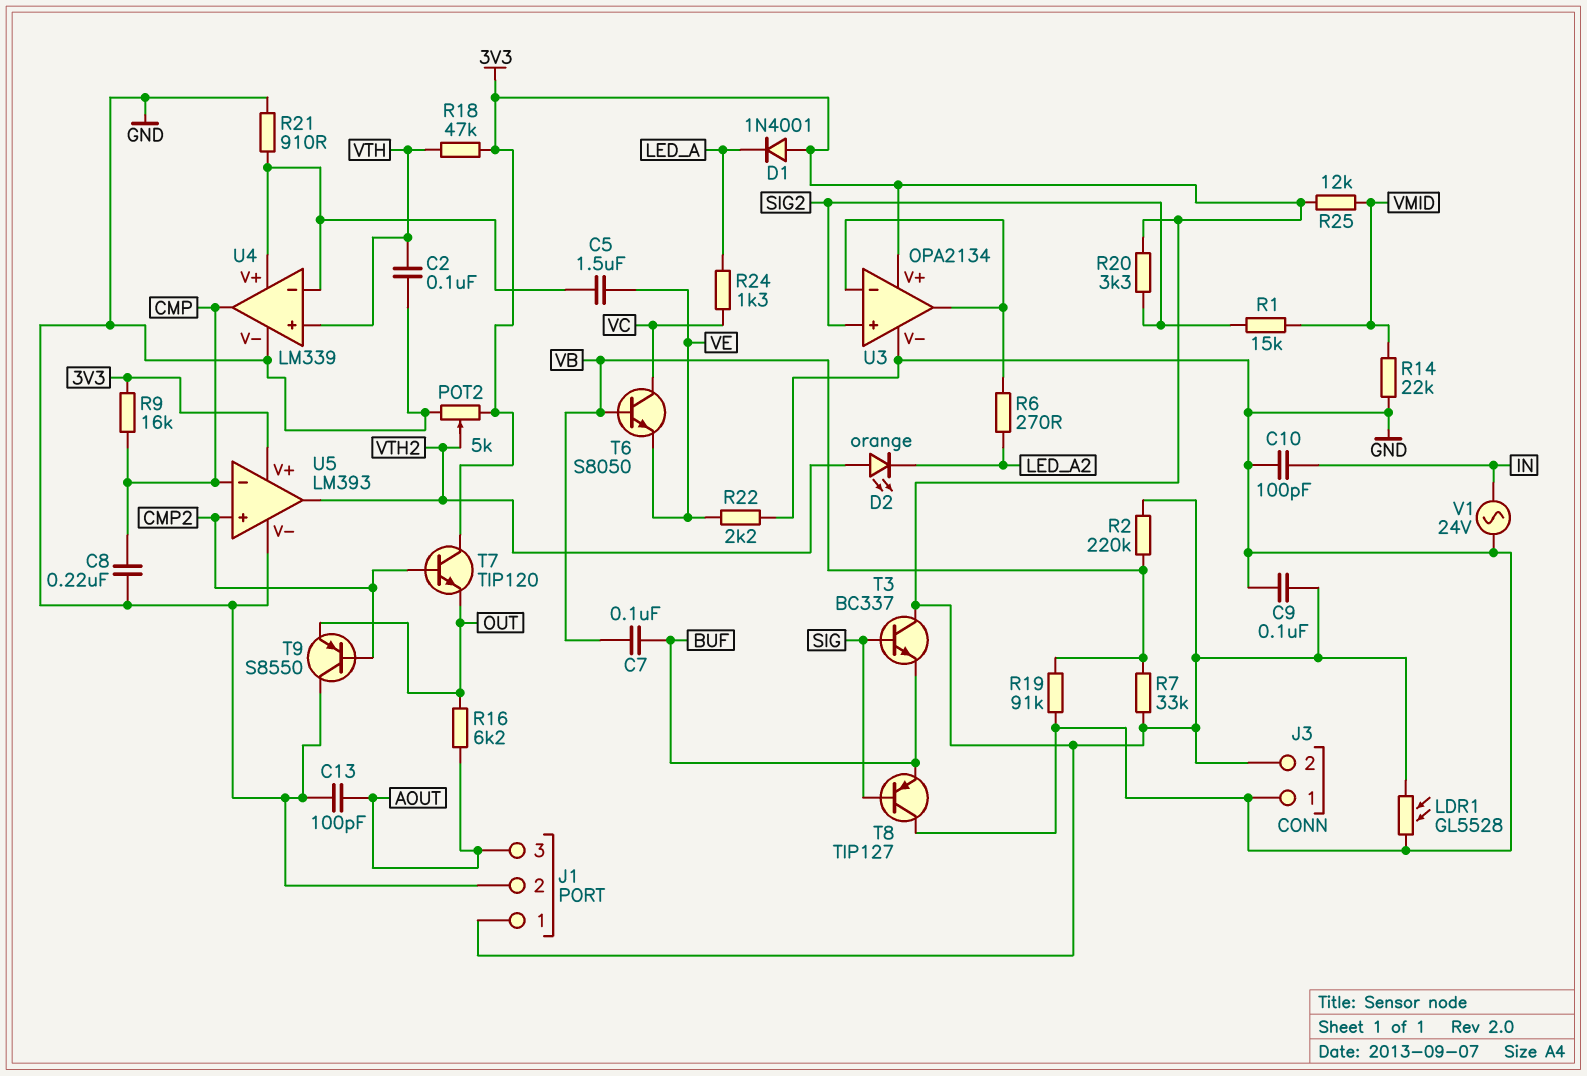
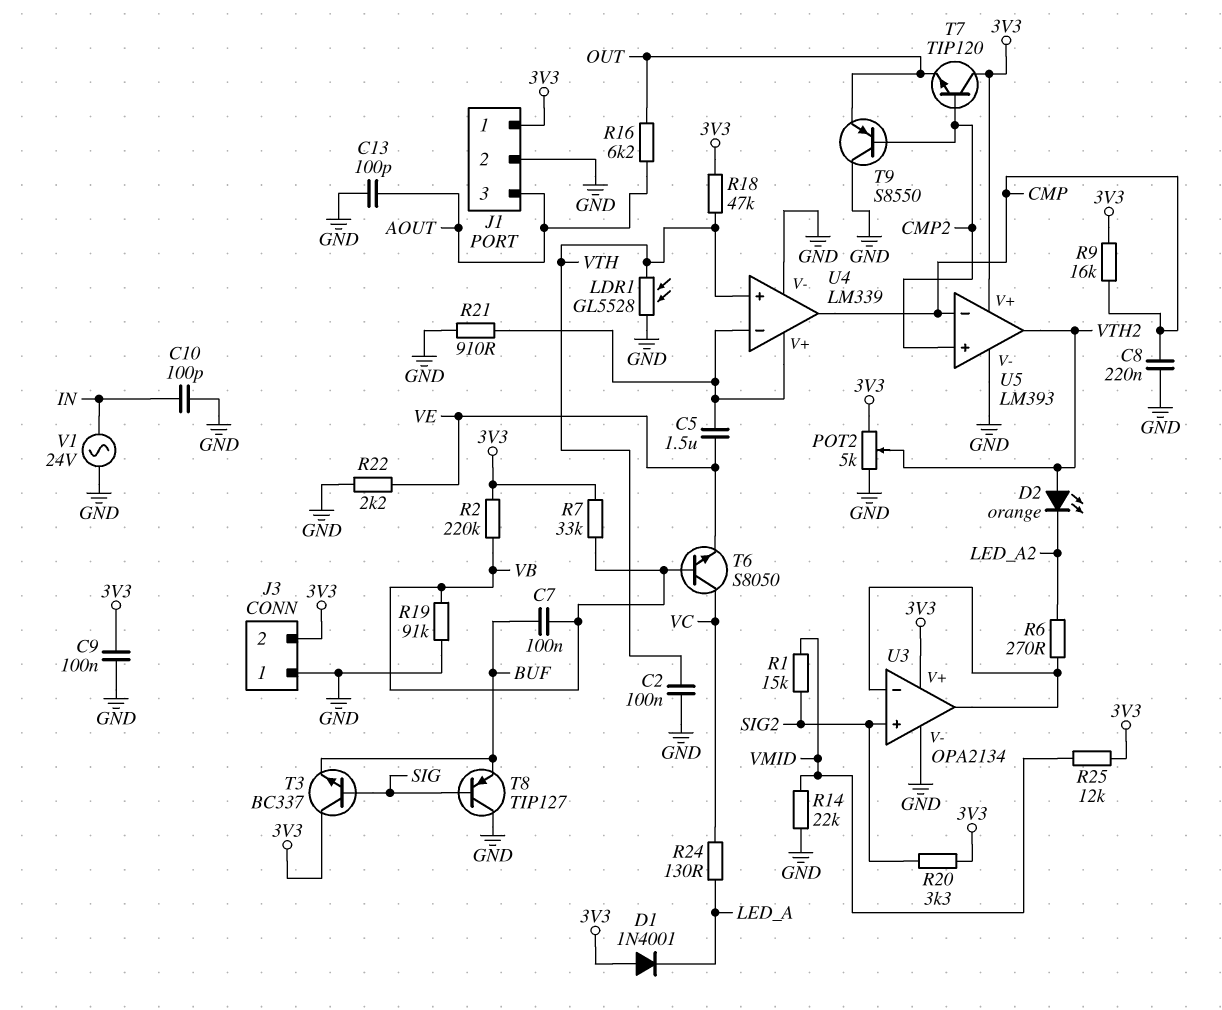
LDR1: GL5528 (3V3, GND) -> GL5528 (GND, VTH)
R24: 1.3k (LED_A, VC) -> 130 (LED_A, VC)

